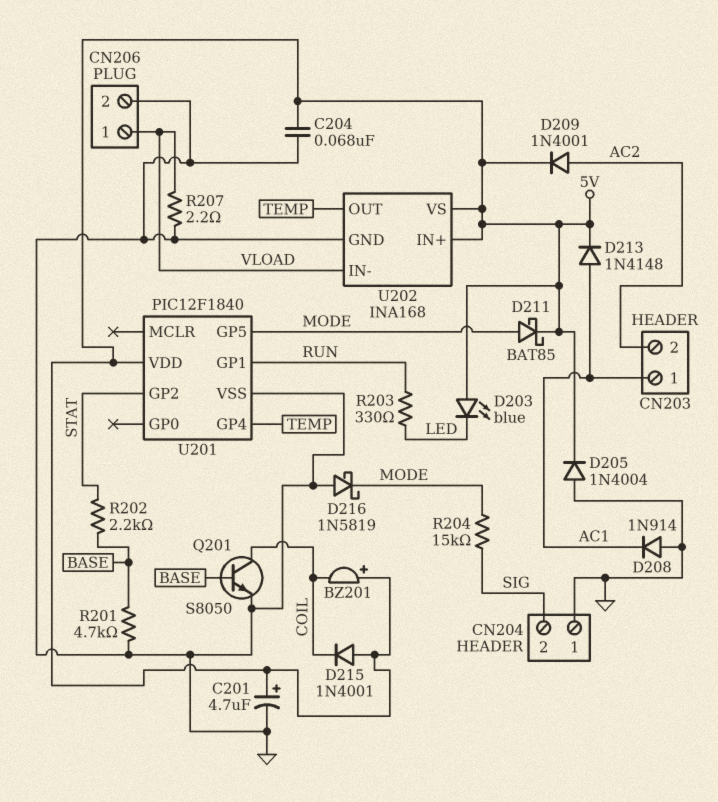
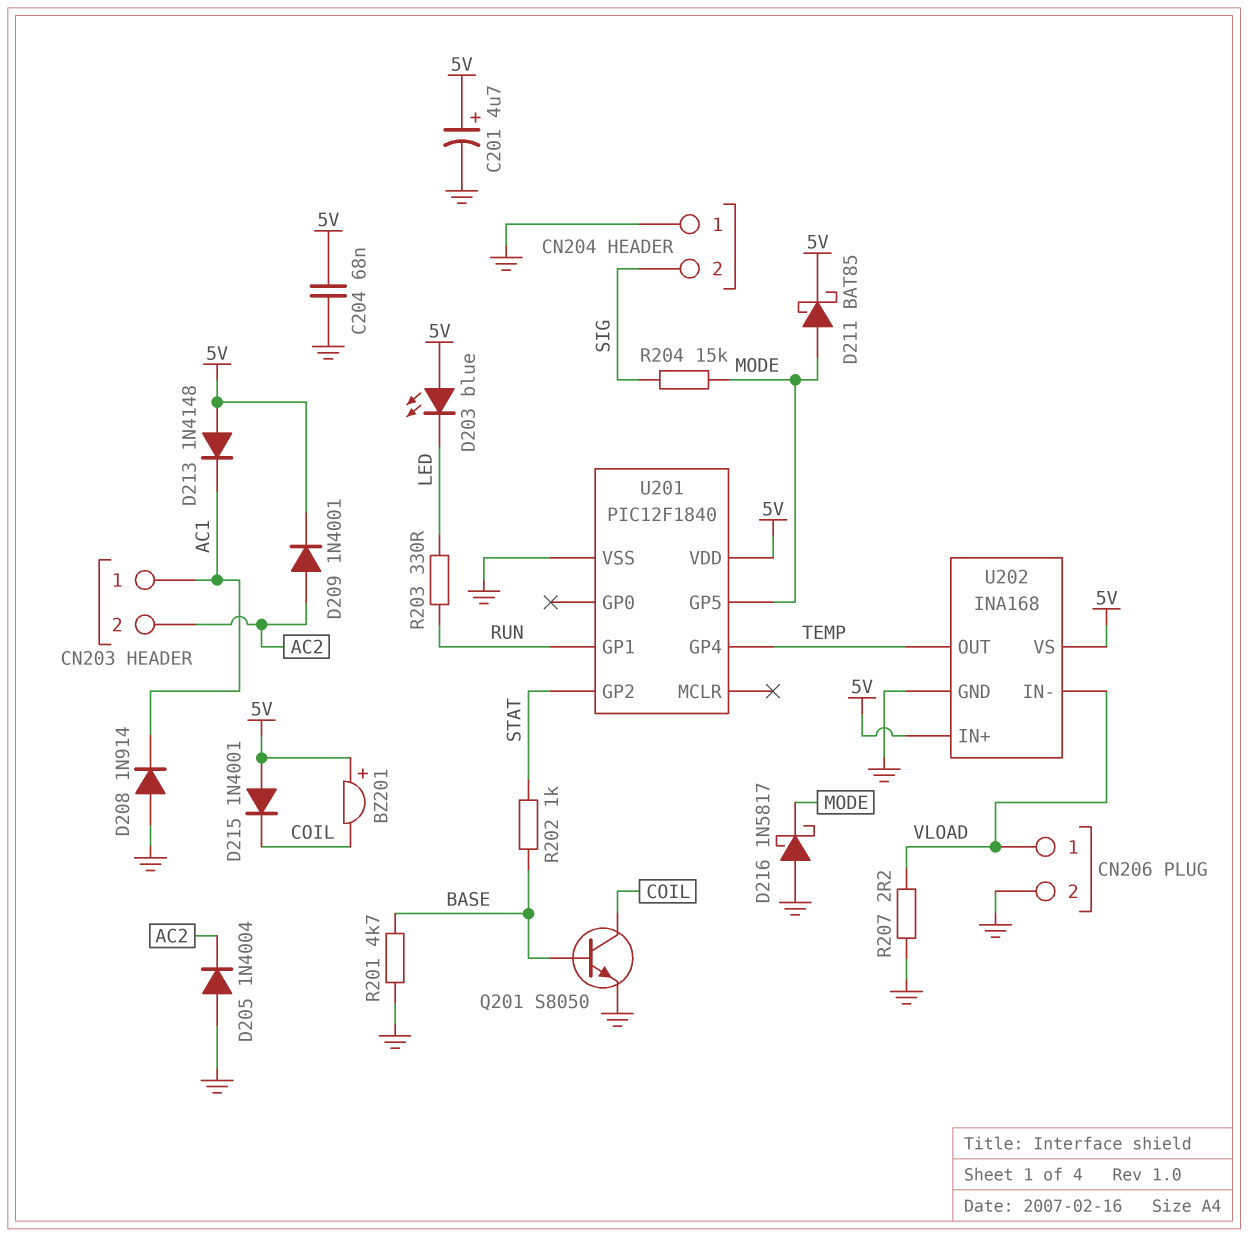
D205: diode 1N4004 (A GND, K 5V) -> diode 1N4004 (A GND, K AC2)
D213: diode 1N4148 (A AC1, K 5V) -> diode 1N4148 (A 5V, K AC1)
D216: schottky 1N5819 (A GND, K MODE) -> schottky 1N5817 (A GND, K MODE)
R202: 2.2k (BASE, STAT) -> 1k (BASE, STAT)

